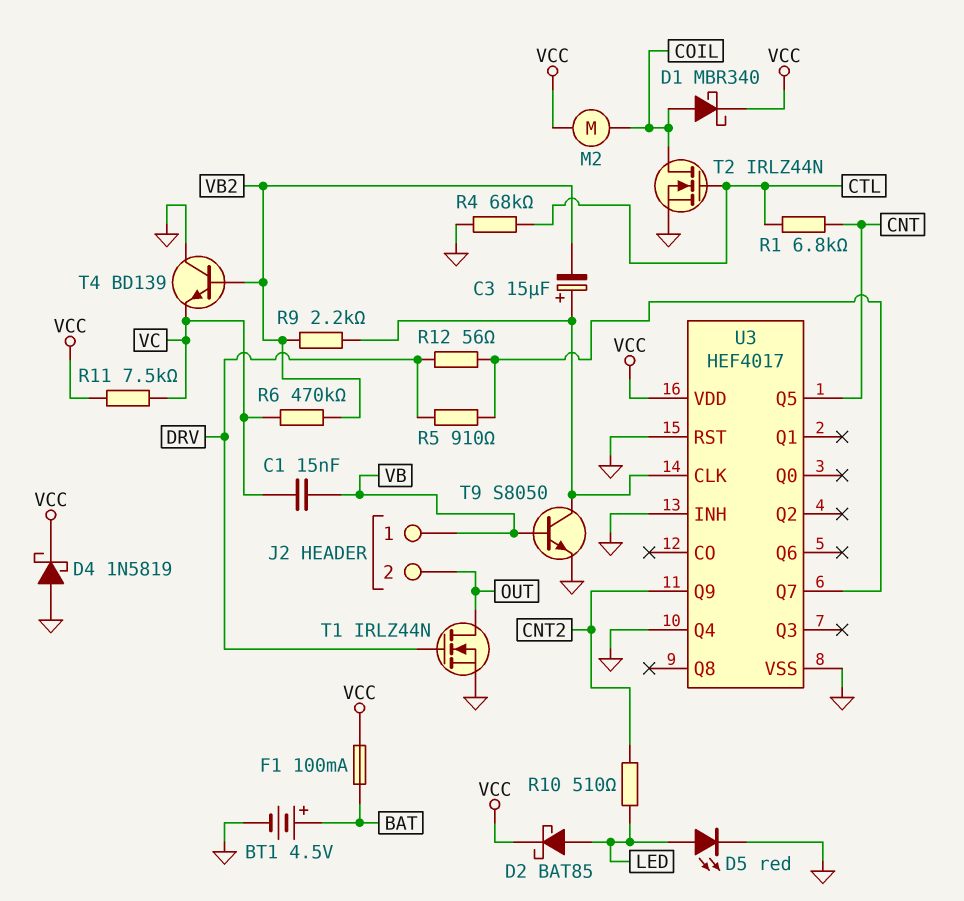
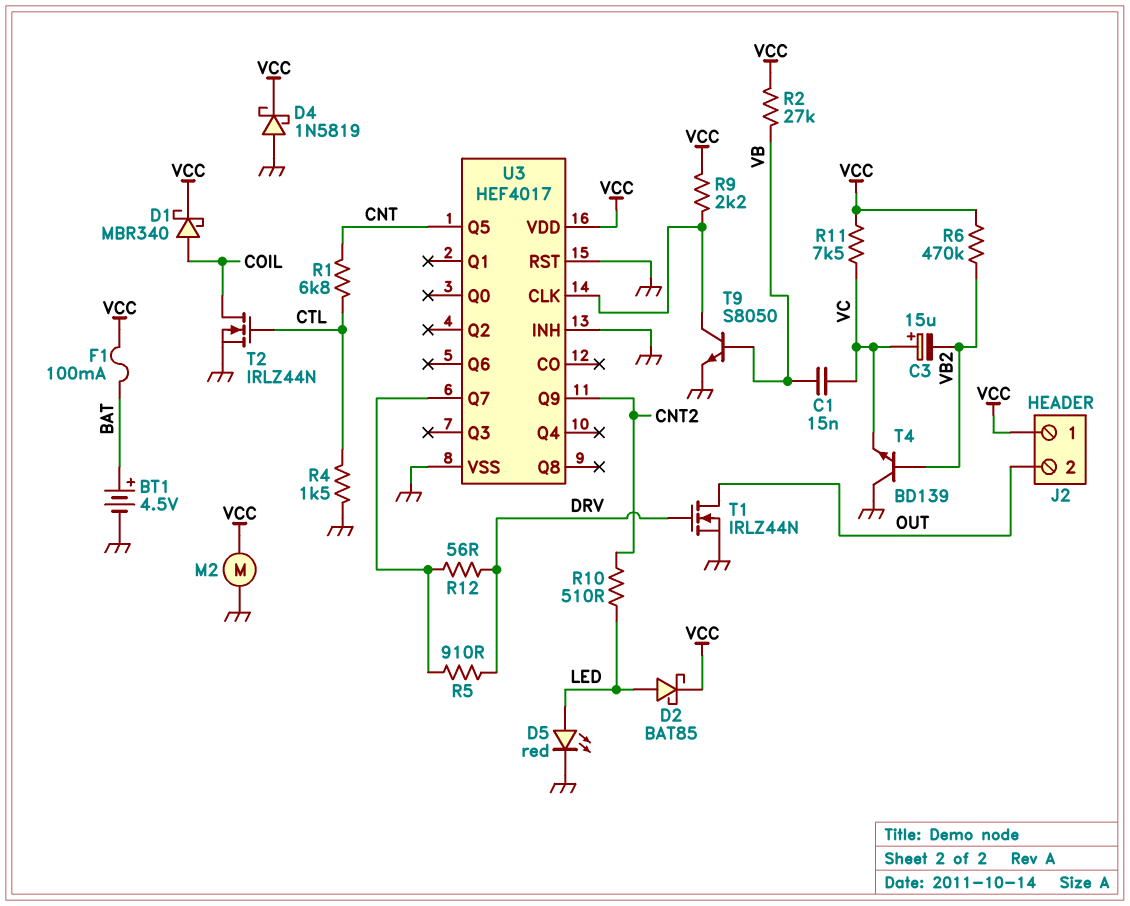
C3: 15uF (plus U3/CLK, minus VB2) -> 15uF (plus VC, minus VB2)
J2 pin 1: VB -> VCC
M2: motor (COIL, VCC) -> motor (GND, VCC)
R2: none -> 27k (VB, VCC)
R4: 68k (CTL, GND) -> 1.5k (CTL, GND)
R6: 470k (VB2, VC) -> 470k (VB2, VCC)
R9: 2.2k (U3/CLK, VB2) -> 2.2k (U3/CLK, VCC)
U3 pin Q4: GND -> none

